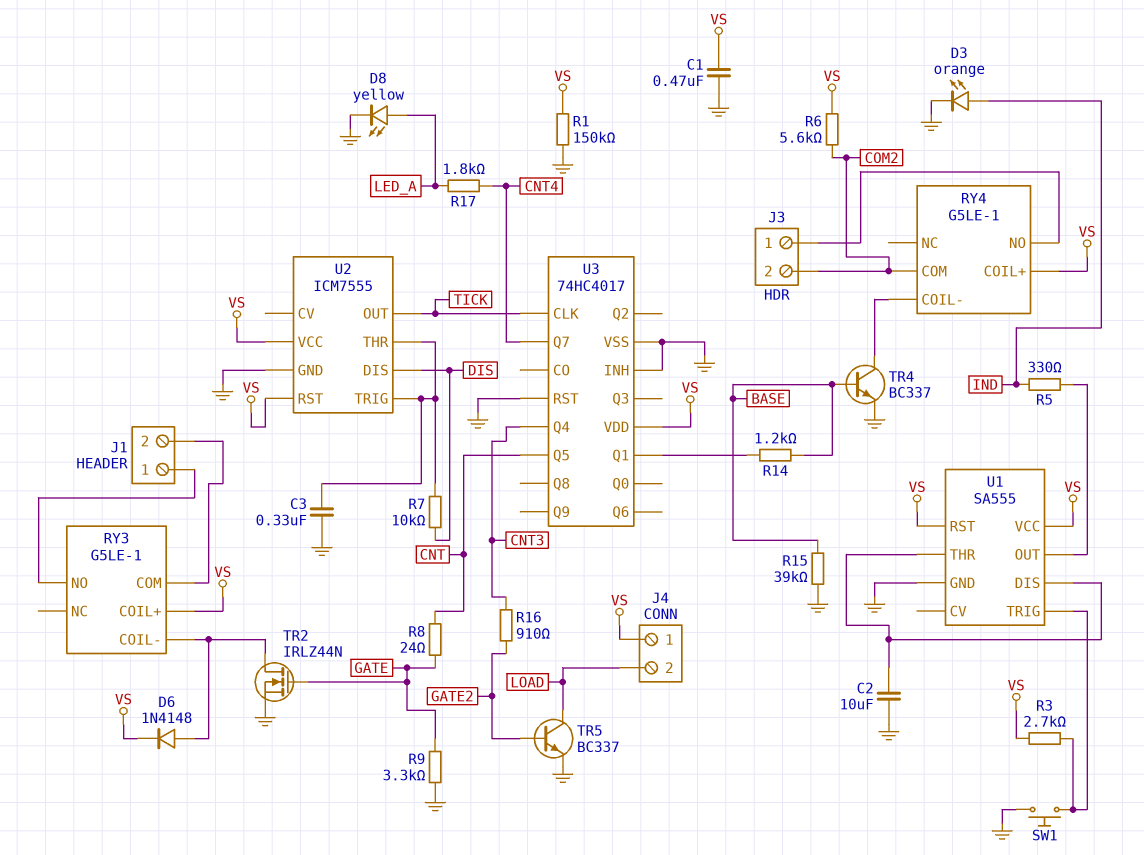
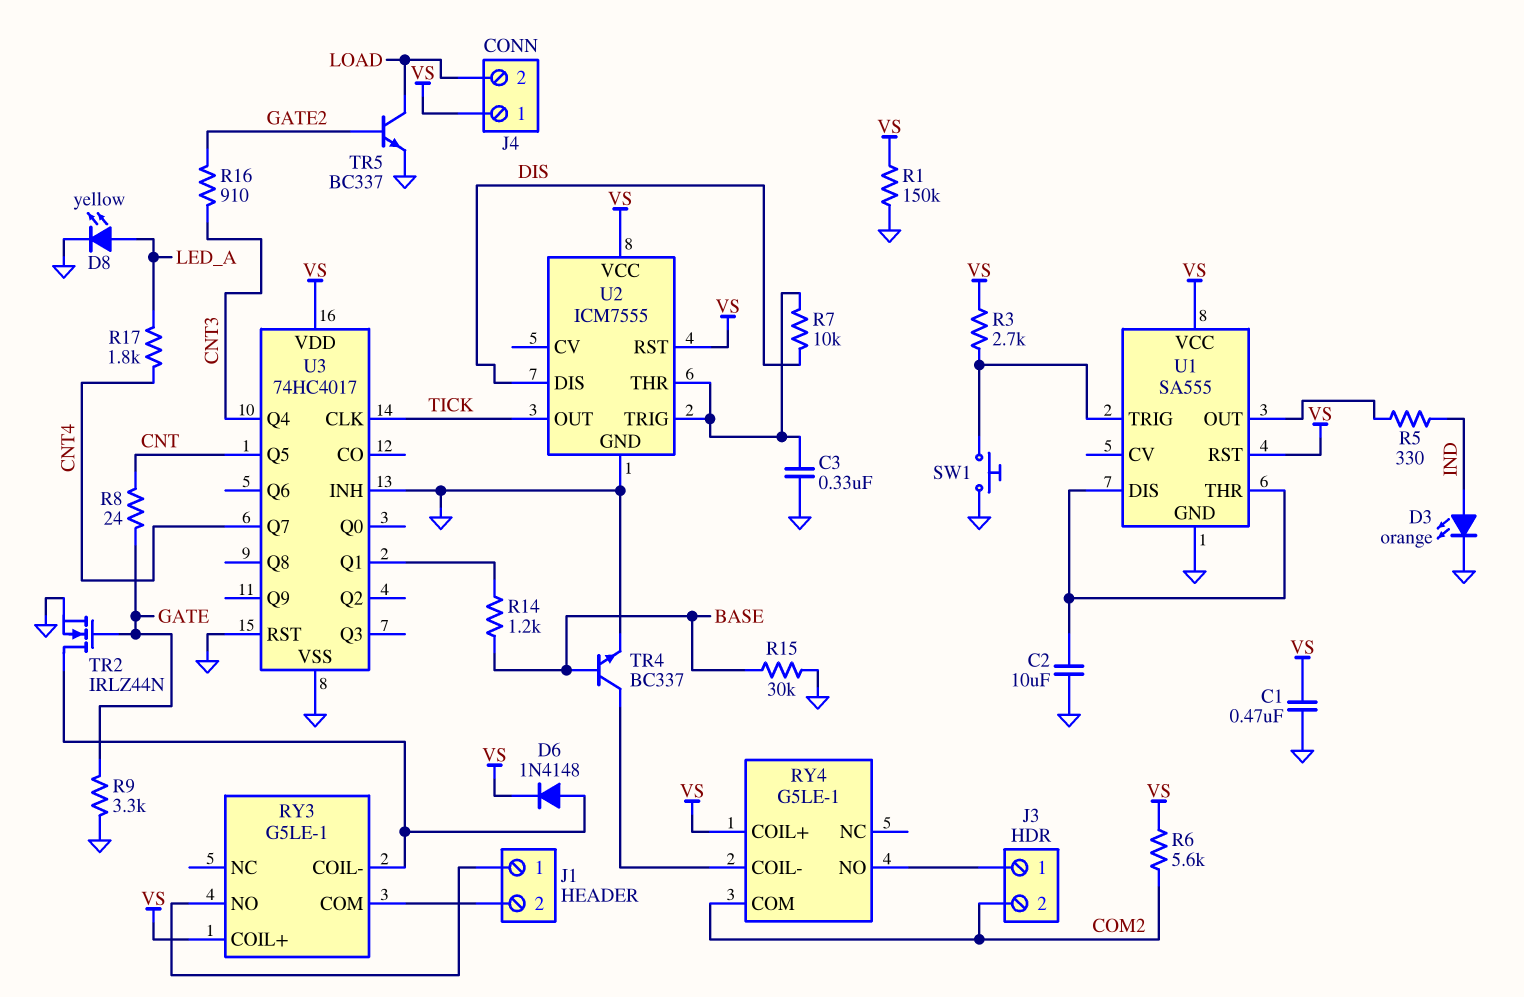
R15: 39k (BASE, GND) -> 30k (BASE, GND)

